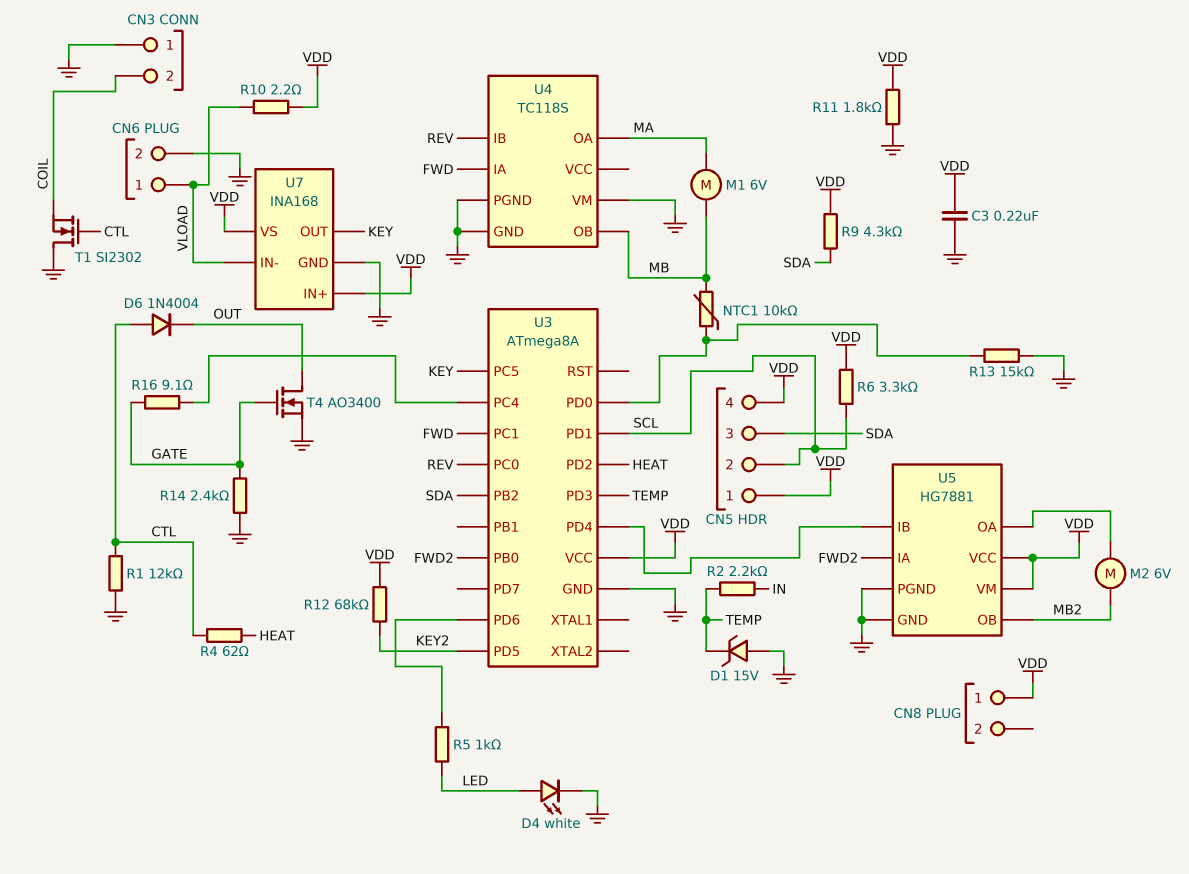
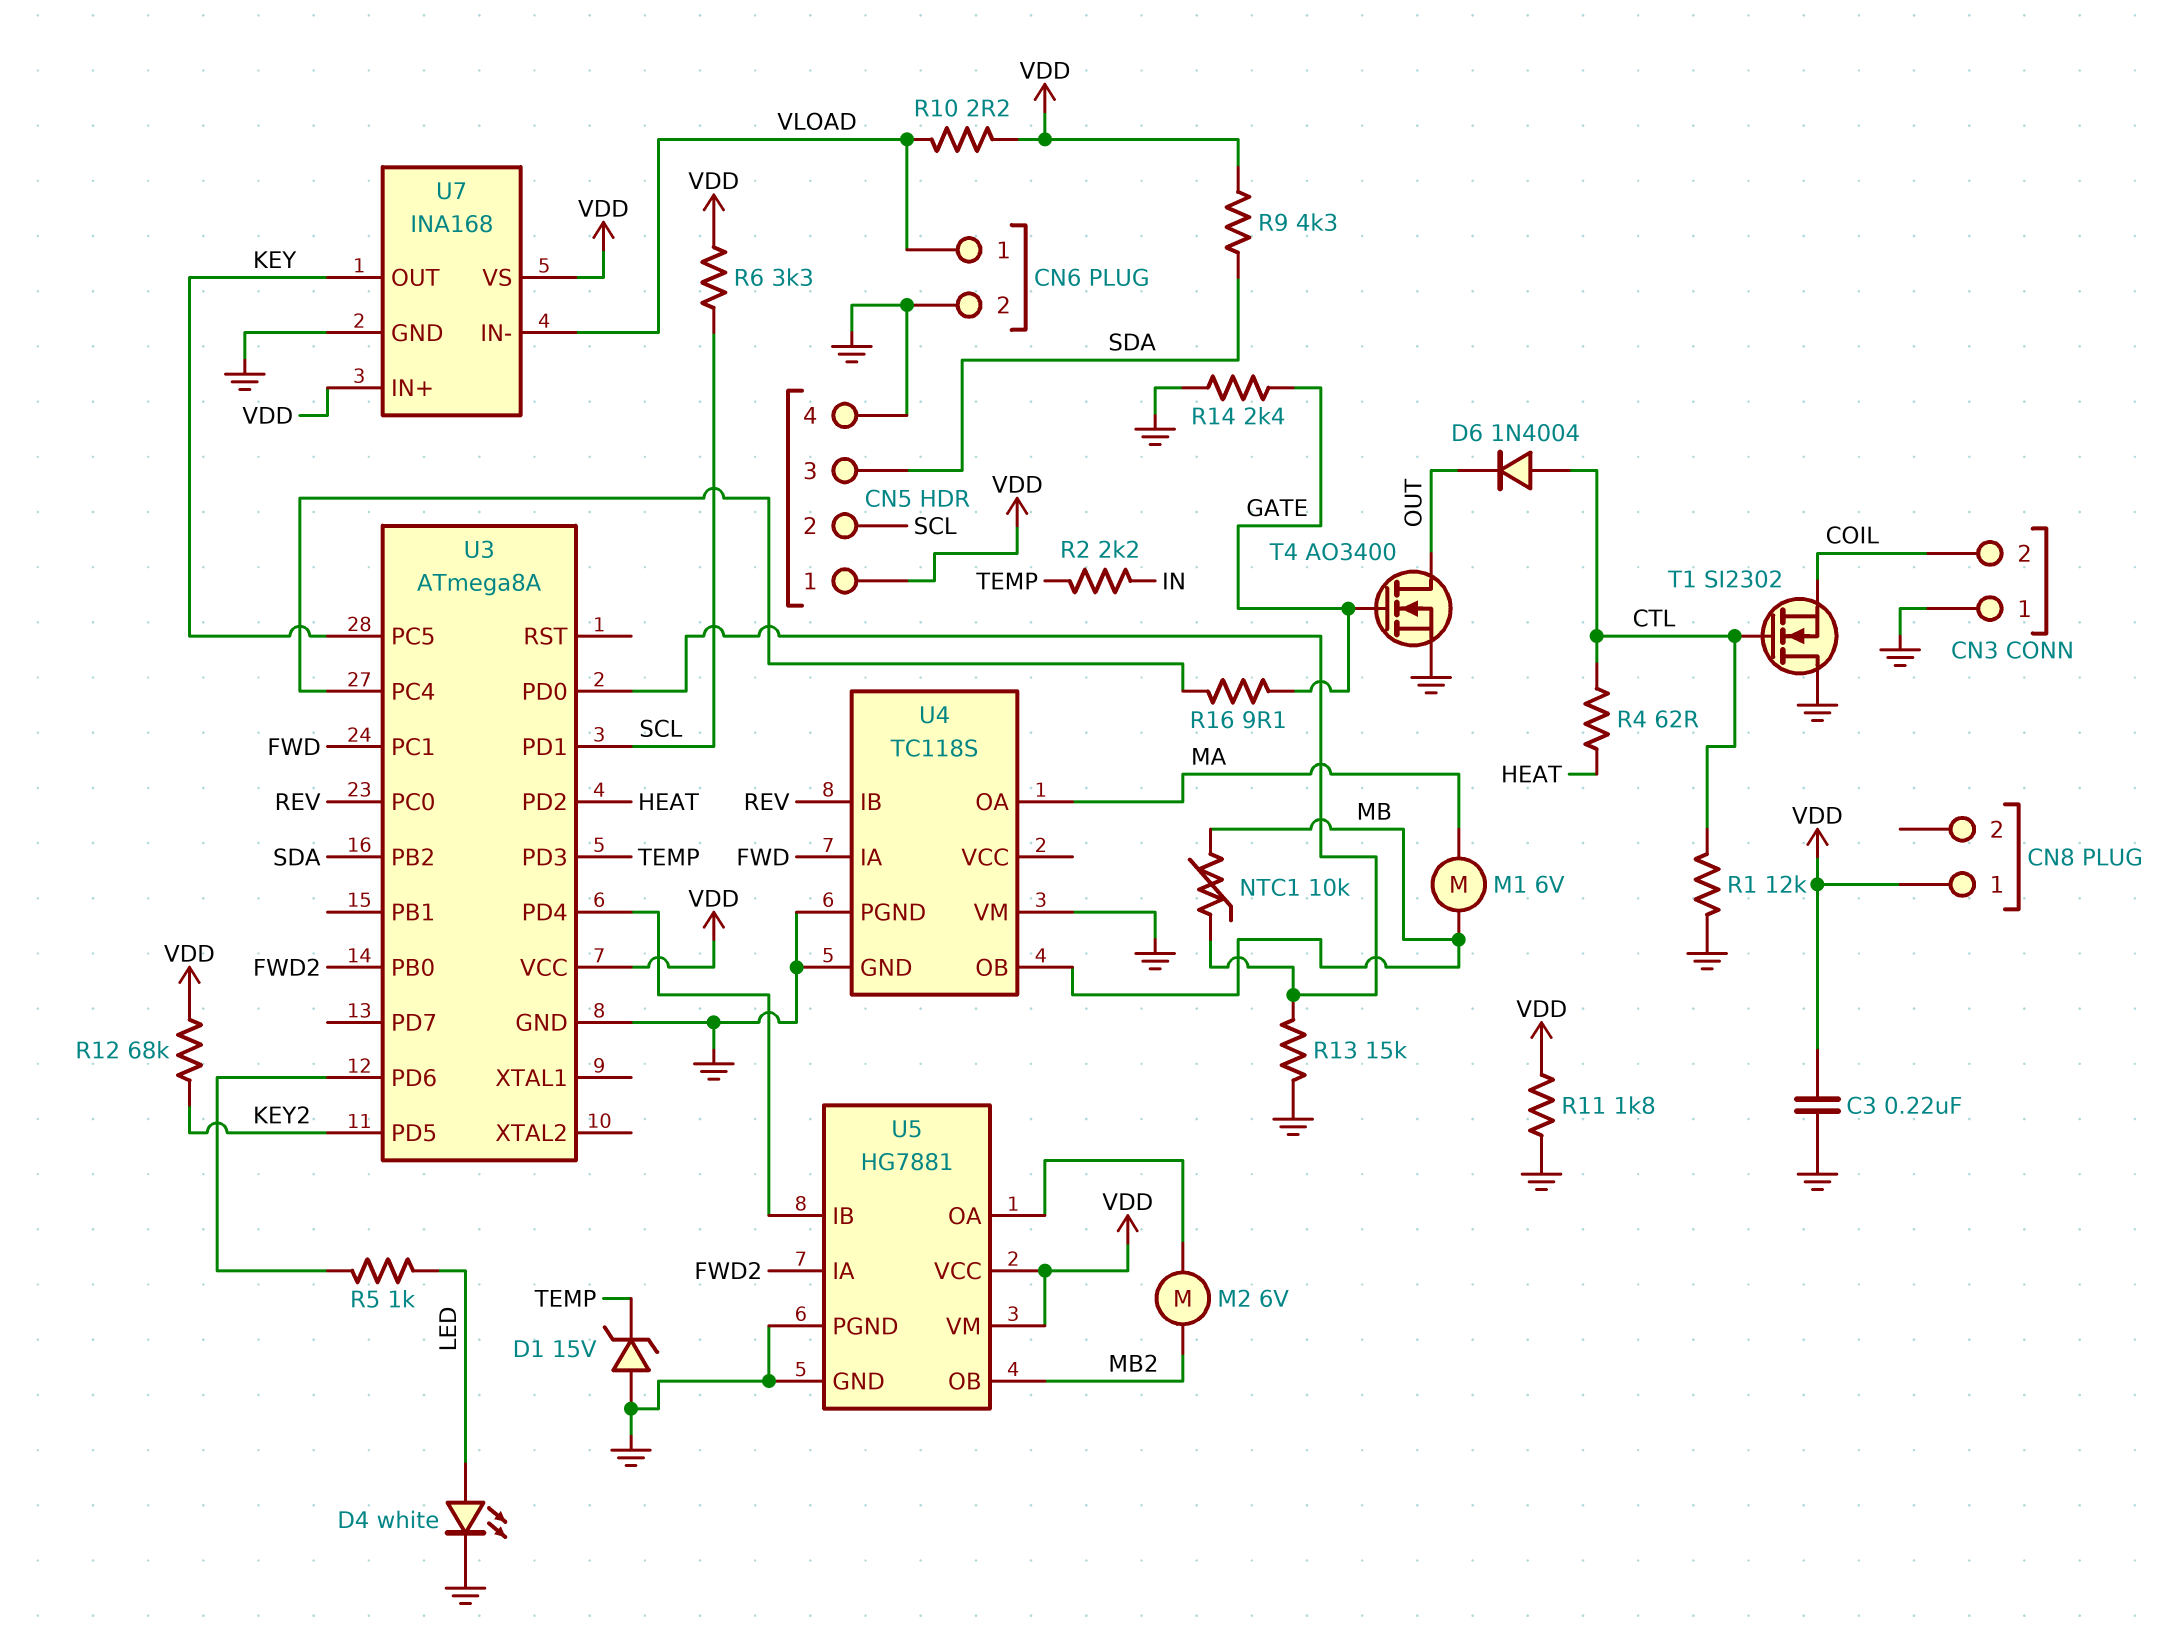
CN5 pin 4: VDD -> GND

